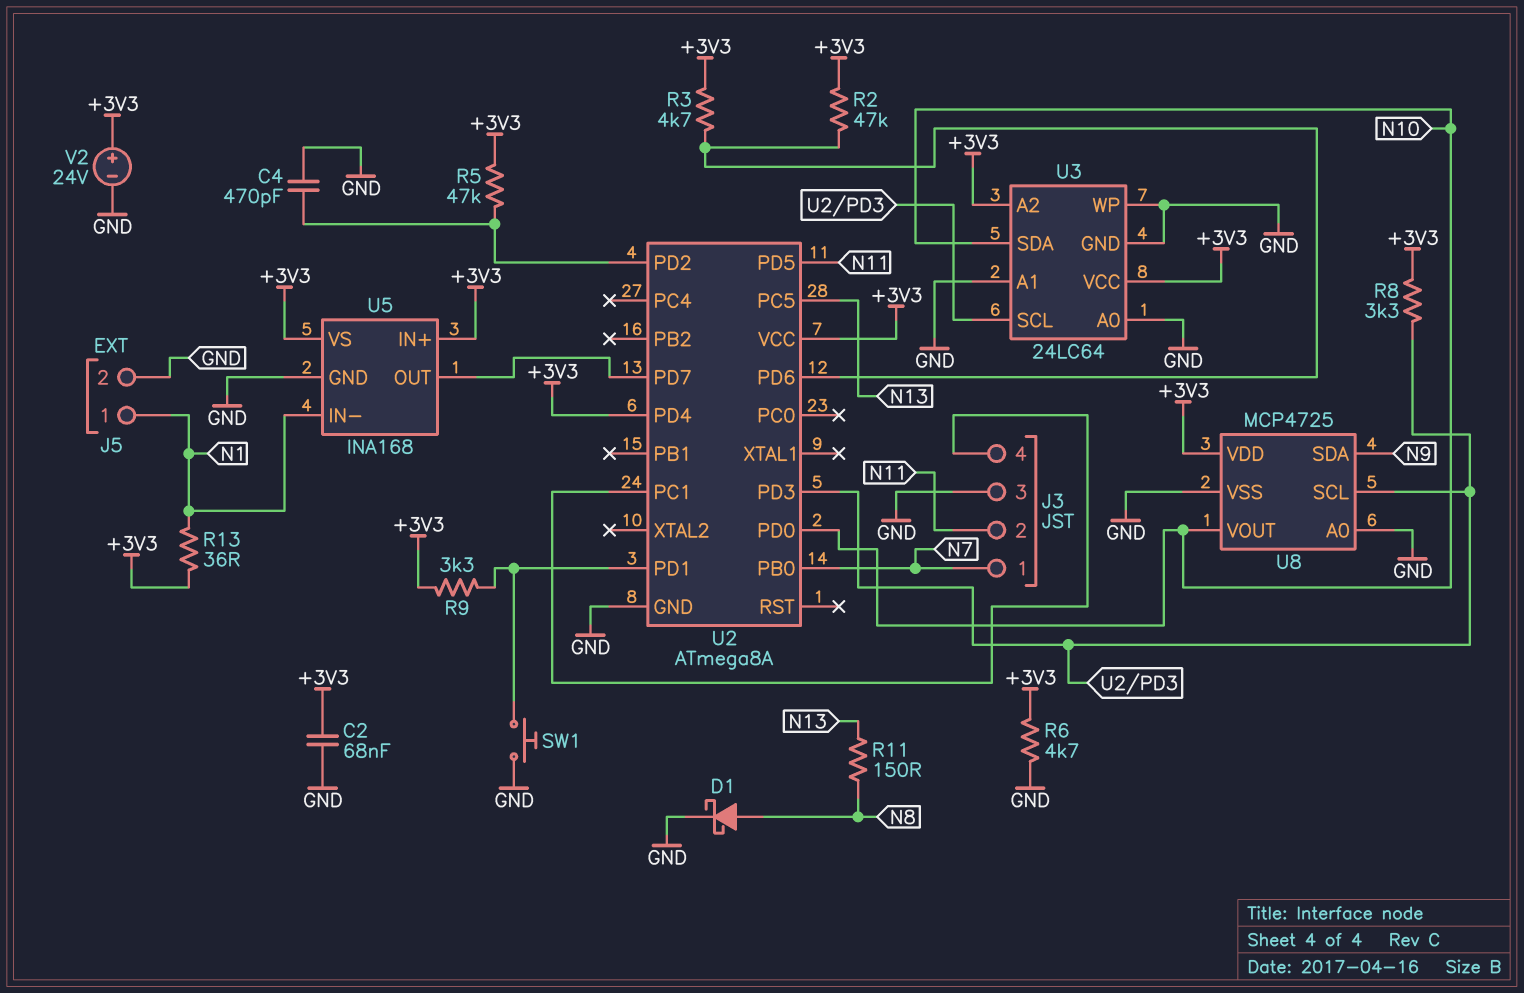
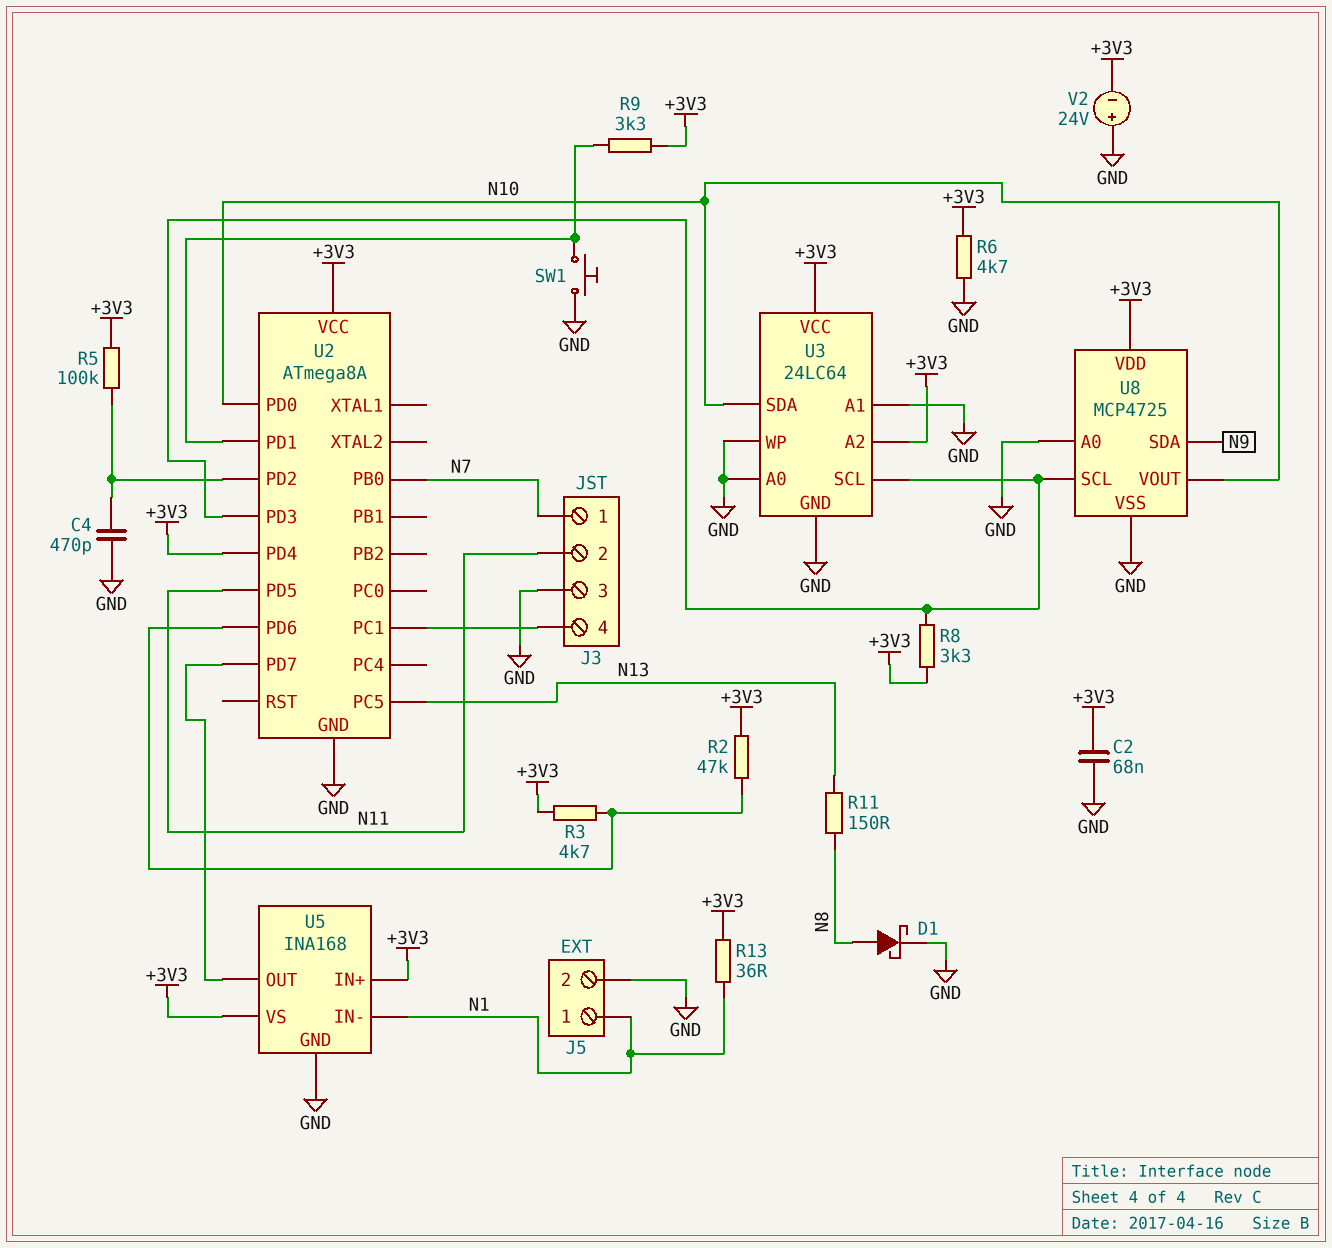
R5: 47k (+3V3, U2/PD2) -> 100k (+3V3, U2/PD2)
V2: 24V (plus +3V3, minus GND) -> 24V (plus GND, minus +3V3)

